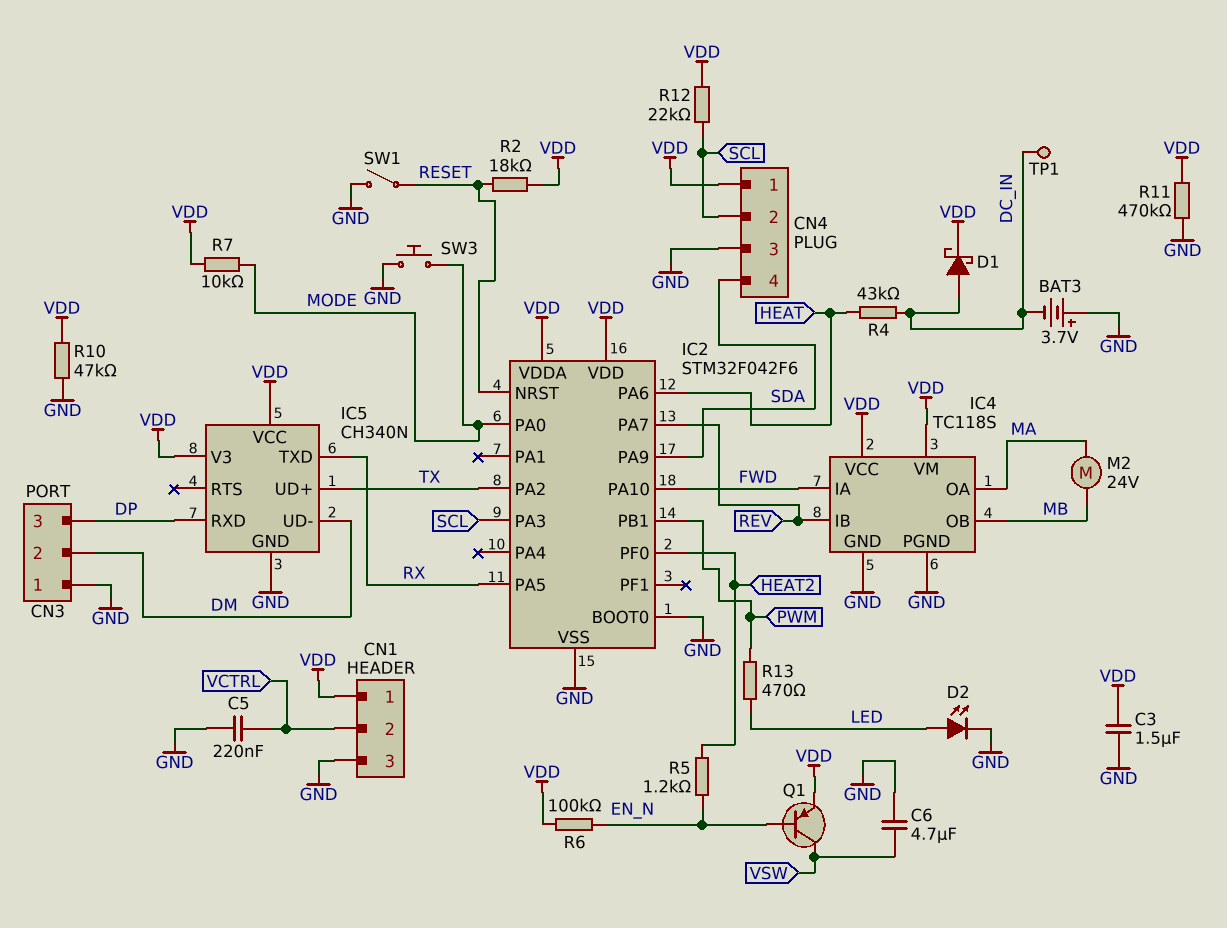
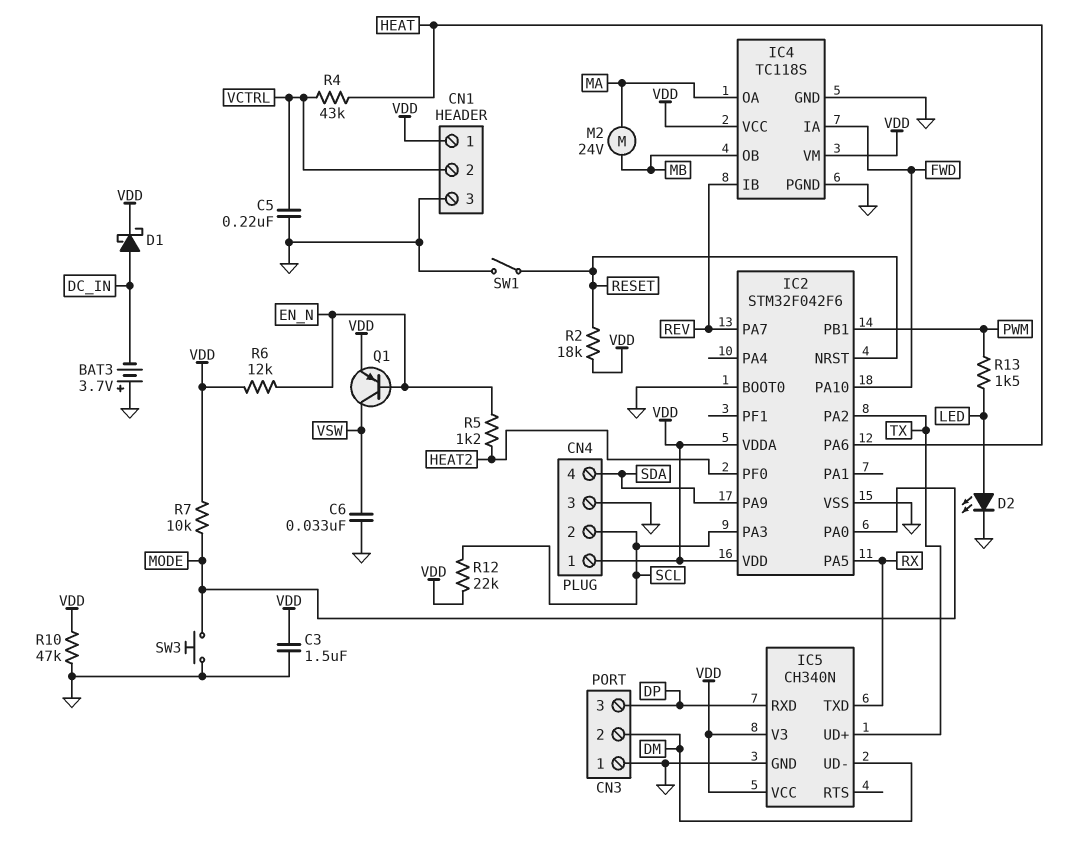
C6: 4.7uF (GND, VSW) -> 33nF (GND, VSW)
R4: 43k (DC_IN, HEAT) -> 43k (HEAT, VCTRL)
R6: 100k (EN_N, VDD) -> 12k (EN_N, VDD)
R11: 470k (GND, VDD) -> none
R13: 470 (LED, PWM) -> 1.5k (LED, PWM)
TP1: test point (DC_IN) -> none

